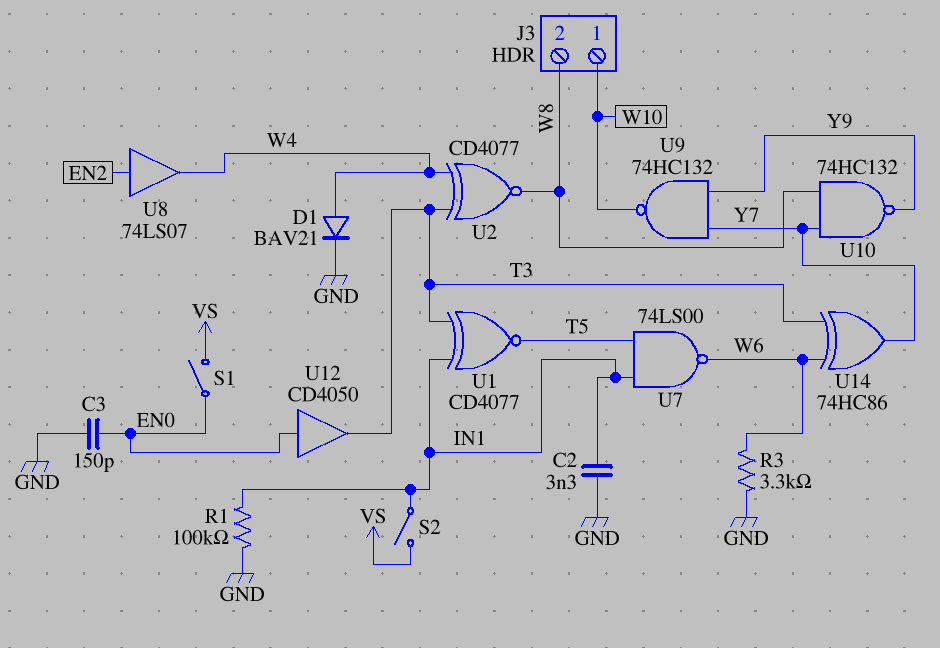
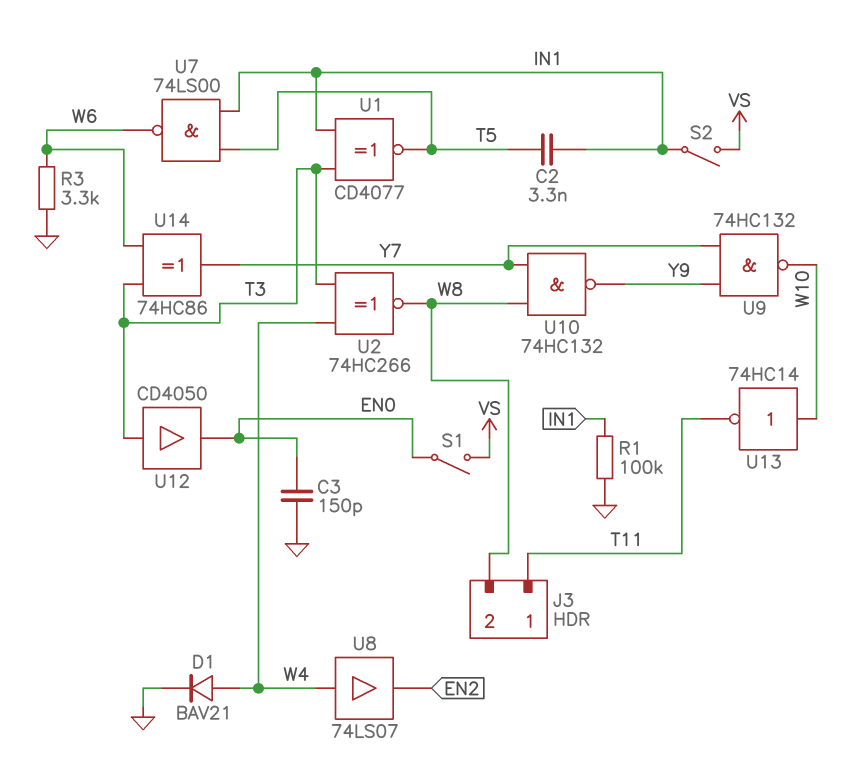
C2: 3.3nF (GND, IN1) -> 3.3nF (IN1, T5)
J3 pin 1: W10 -> T11
U2: XNOR CD4077 (in T3, in W4, out W8) -> XNOR 74HC266 (in T3, in W4, out W8)
U8: buffer 74LS07 (in EN2, out W4) -> buffer 74LS07 (in W4, out EN2)
U12: buffer CD4050 (in EN0, out T3) -> buffer CD4050 (in T3, out EN0)
U13: none -> NOT 74HC14 (in W10, out T11)

